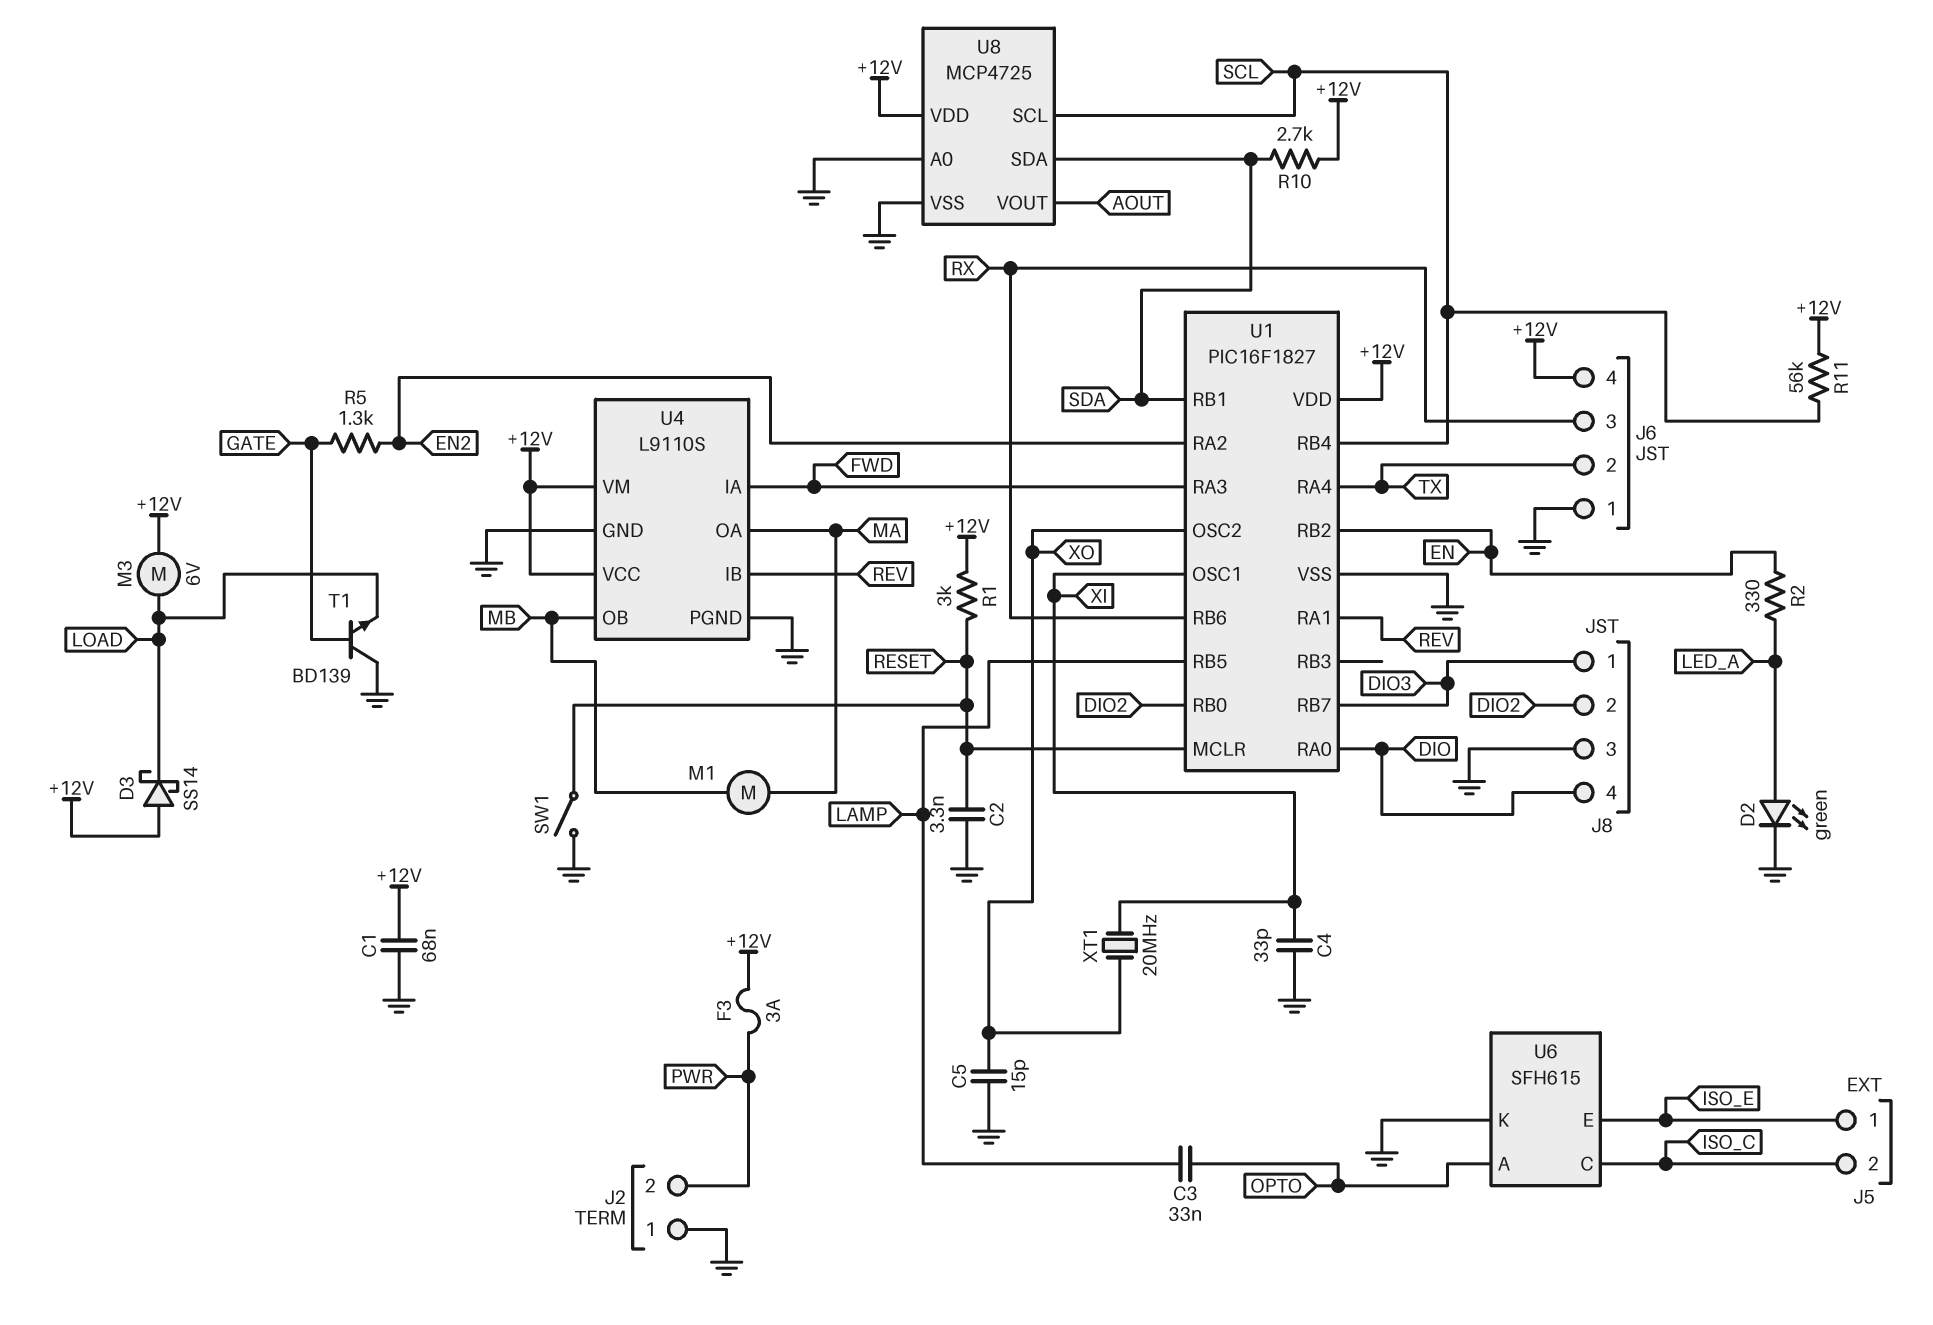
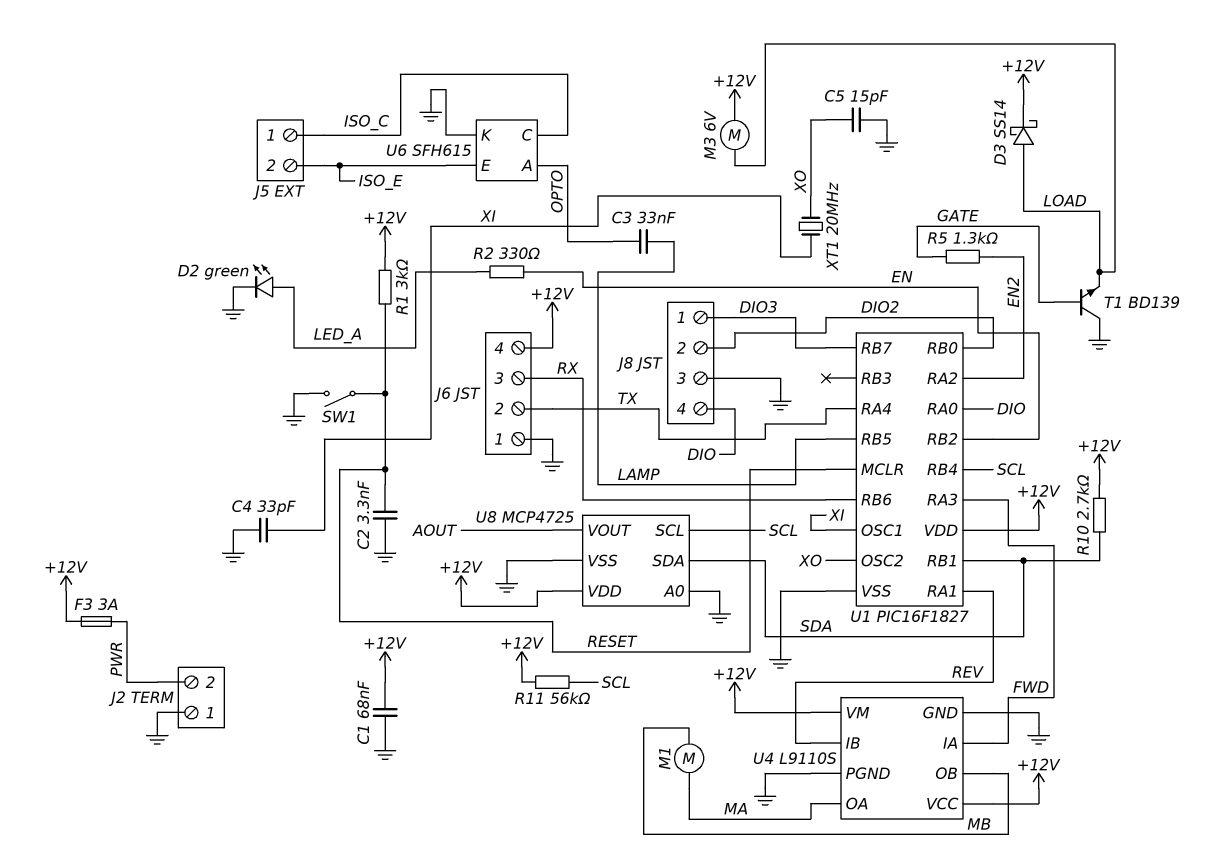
D3: schottky SS14 (A +12V, K LOAD) -> schottky SS14 (A LOAD, K +12V)
J5 pin 1: ISO_E -> ISO_C
J5 pin 2: ISO_C -> ISO_E

